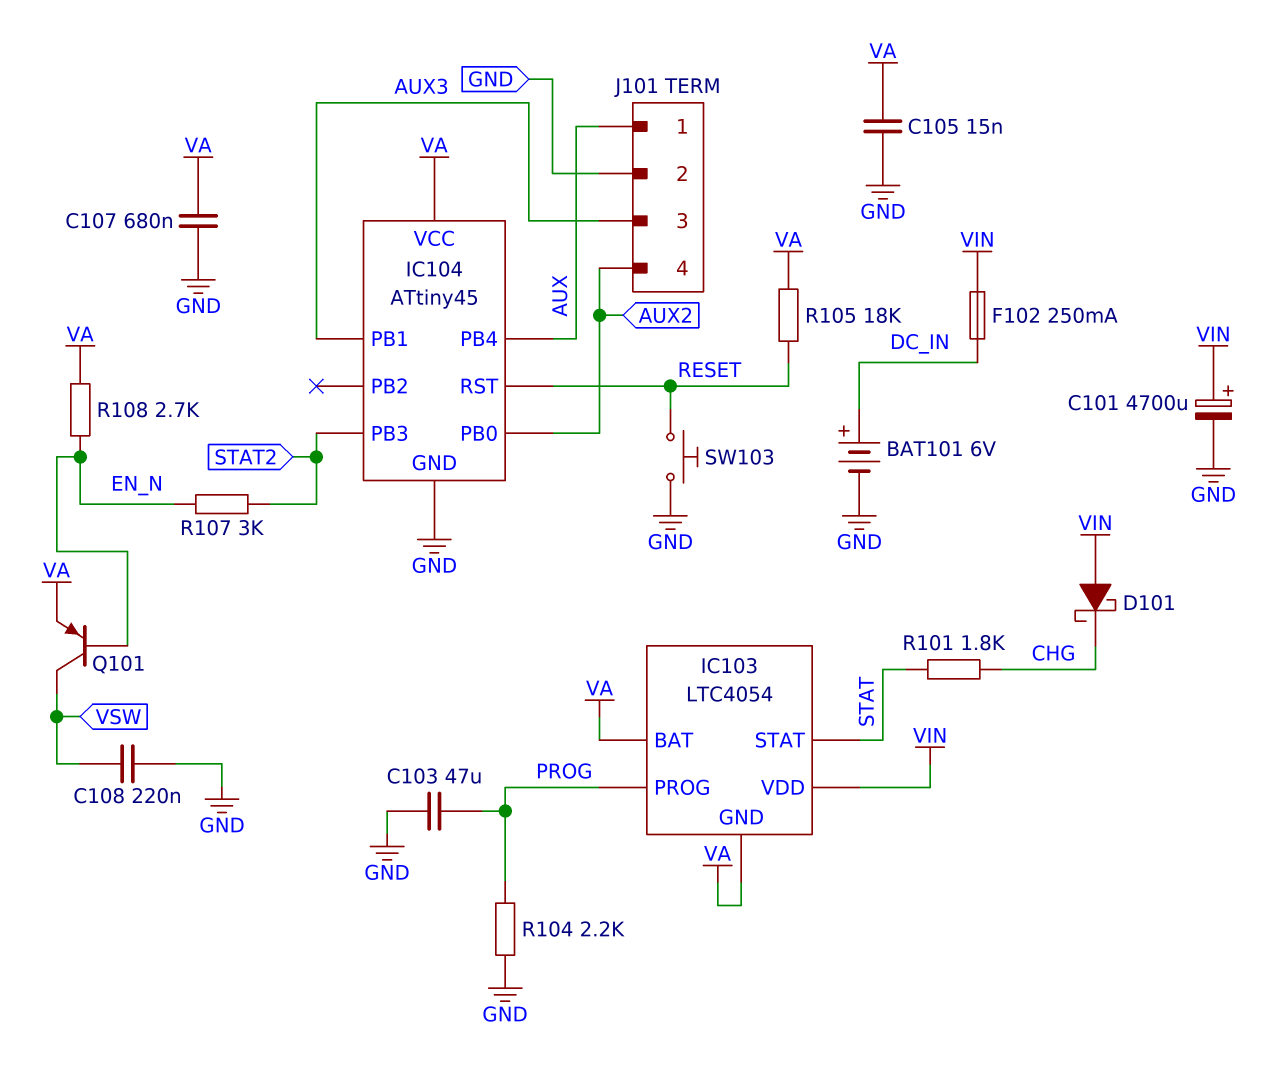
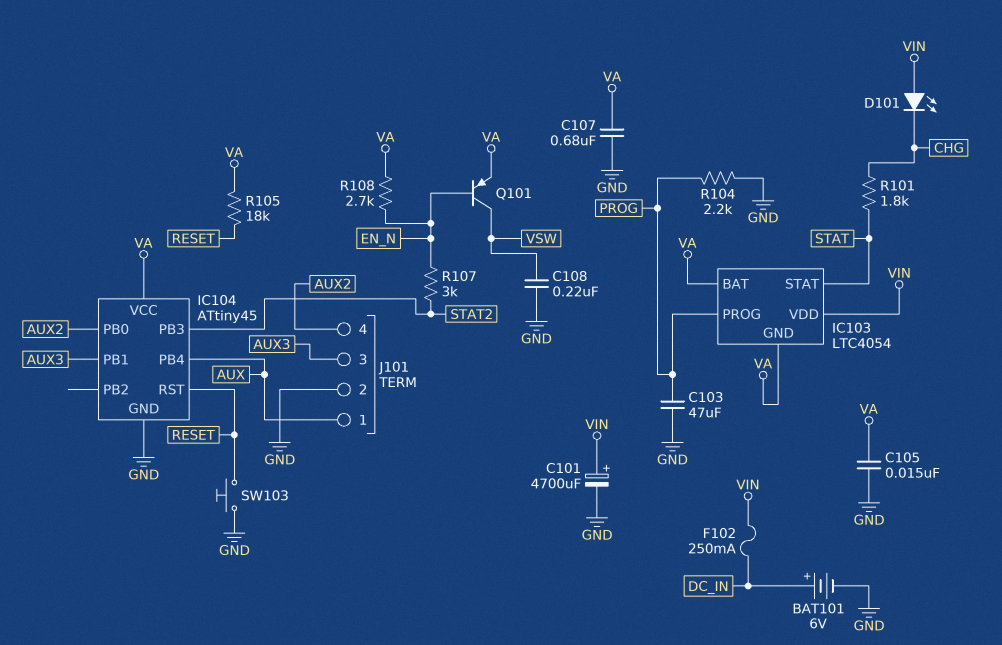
D101: schottky (A VIN, K CHG) -> LED (A VIN, K CHG)

